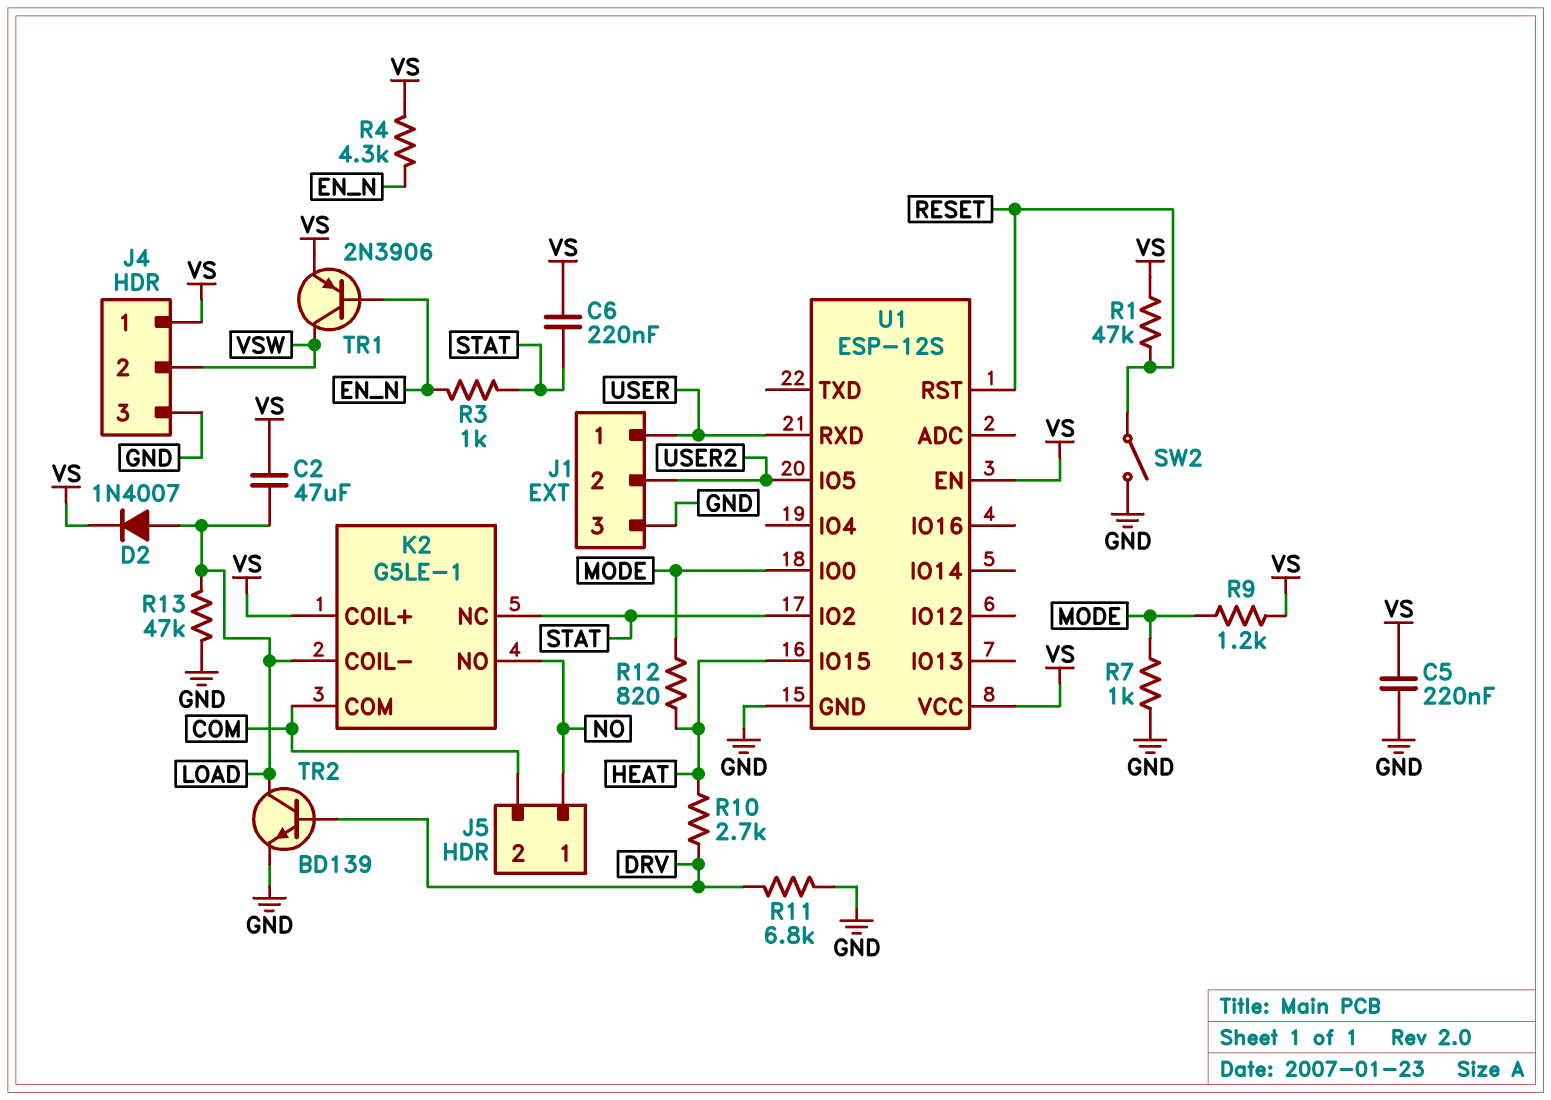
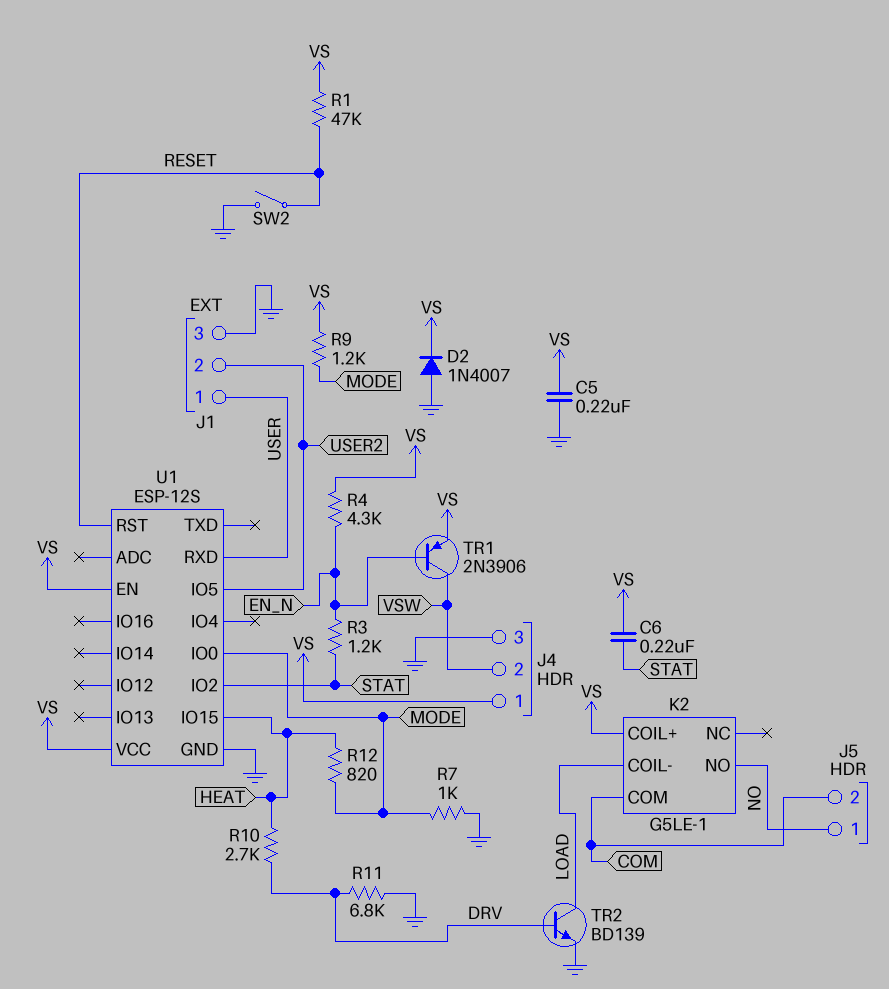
C2: 47uF (LOAD, VS) -> none
D2: diode 1N4007 (A LOAD, K VS) -> diode 1N4007 (A GND, K VS)
K2 pin NC: STAT -> none
R3: 1k (EN_N, STAT) -> 1.2k (EN_N, STAT)
R13: 47k (GND, LOAD) -> none

